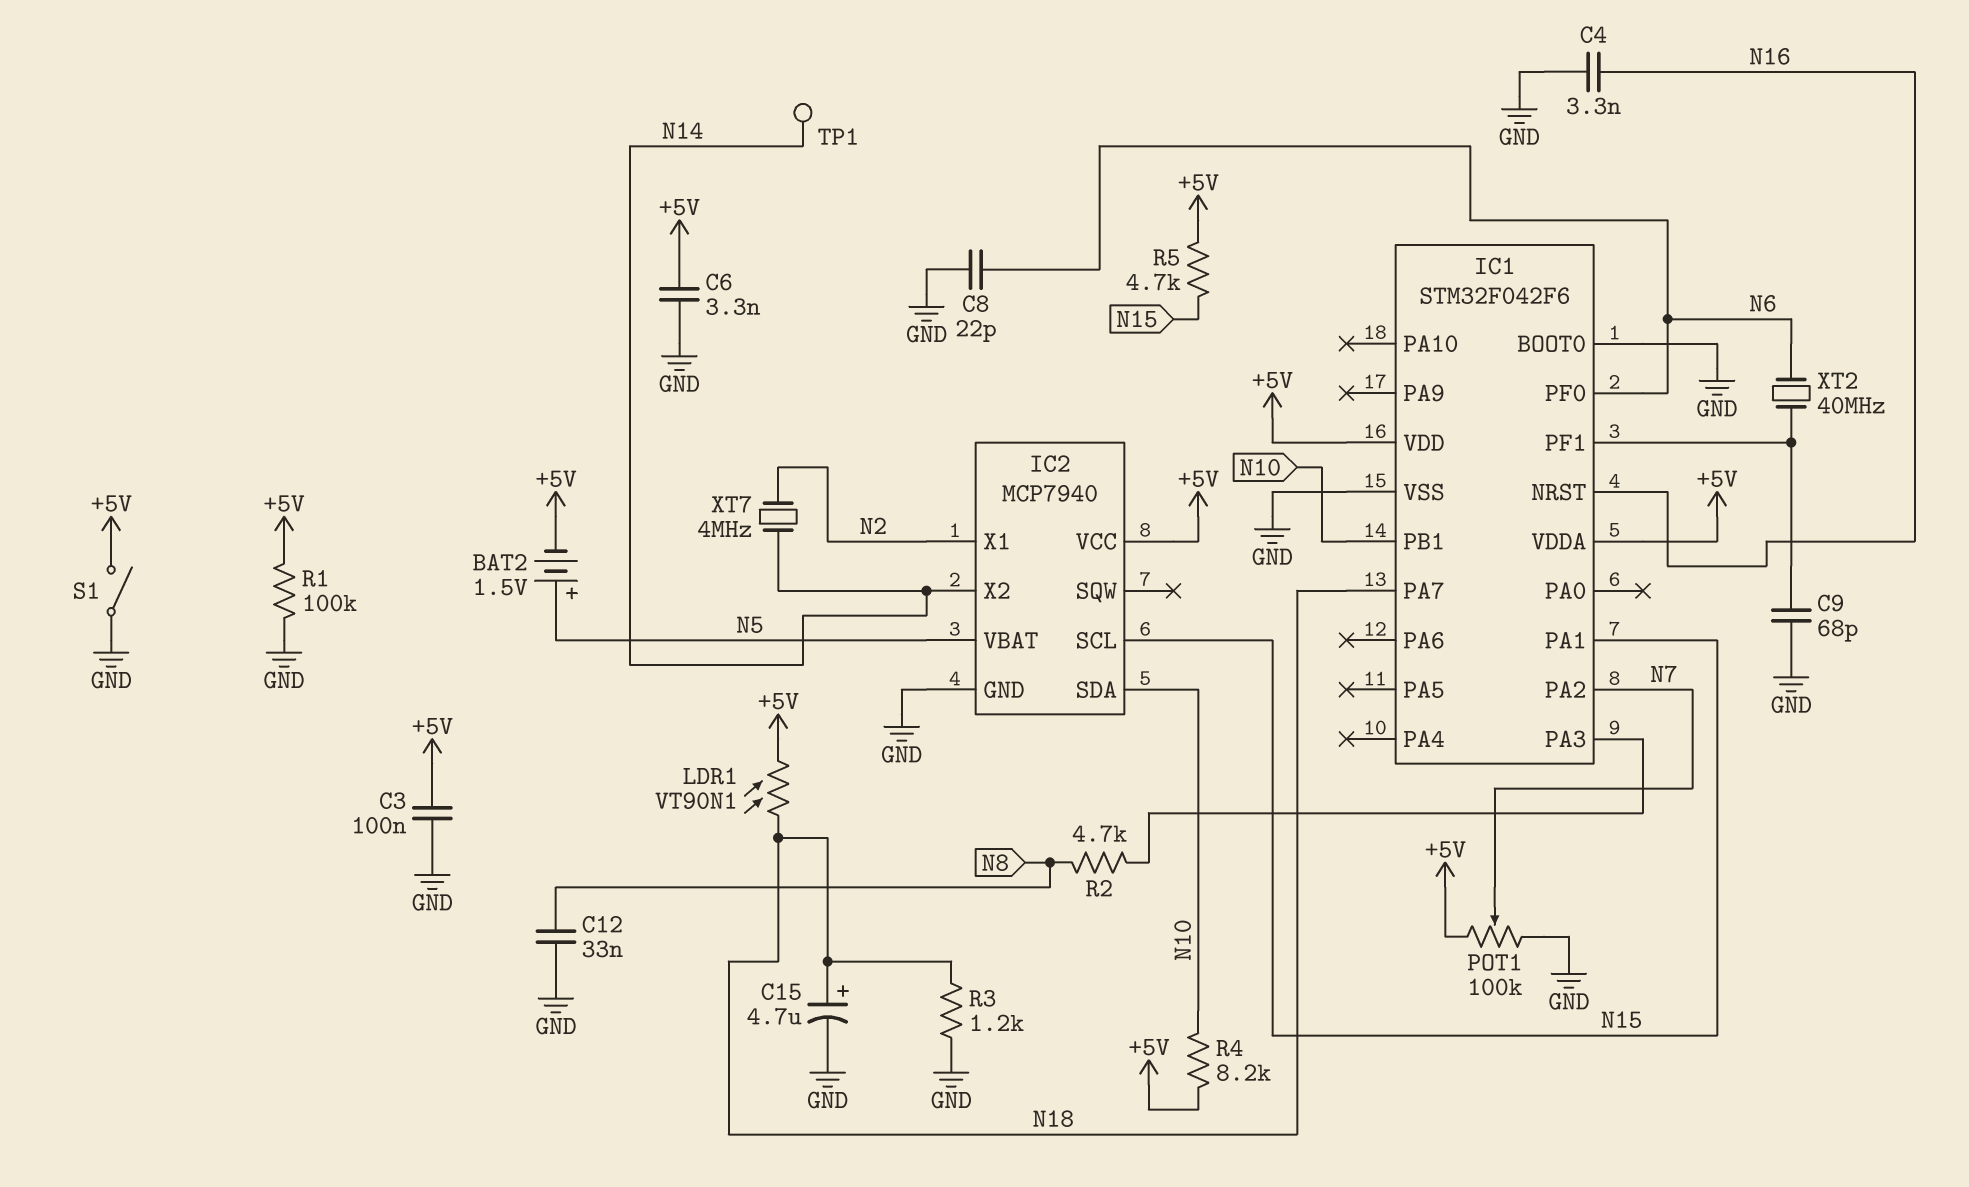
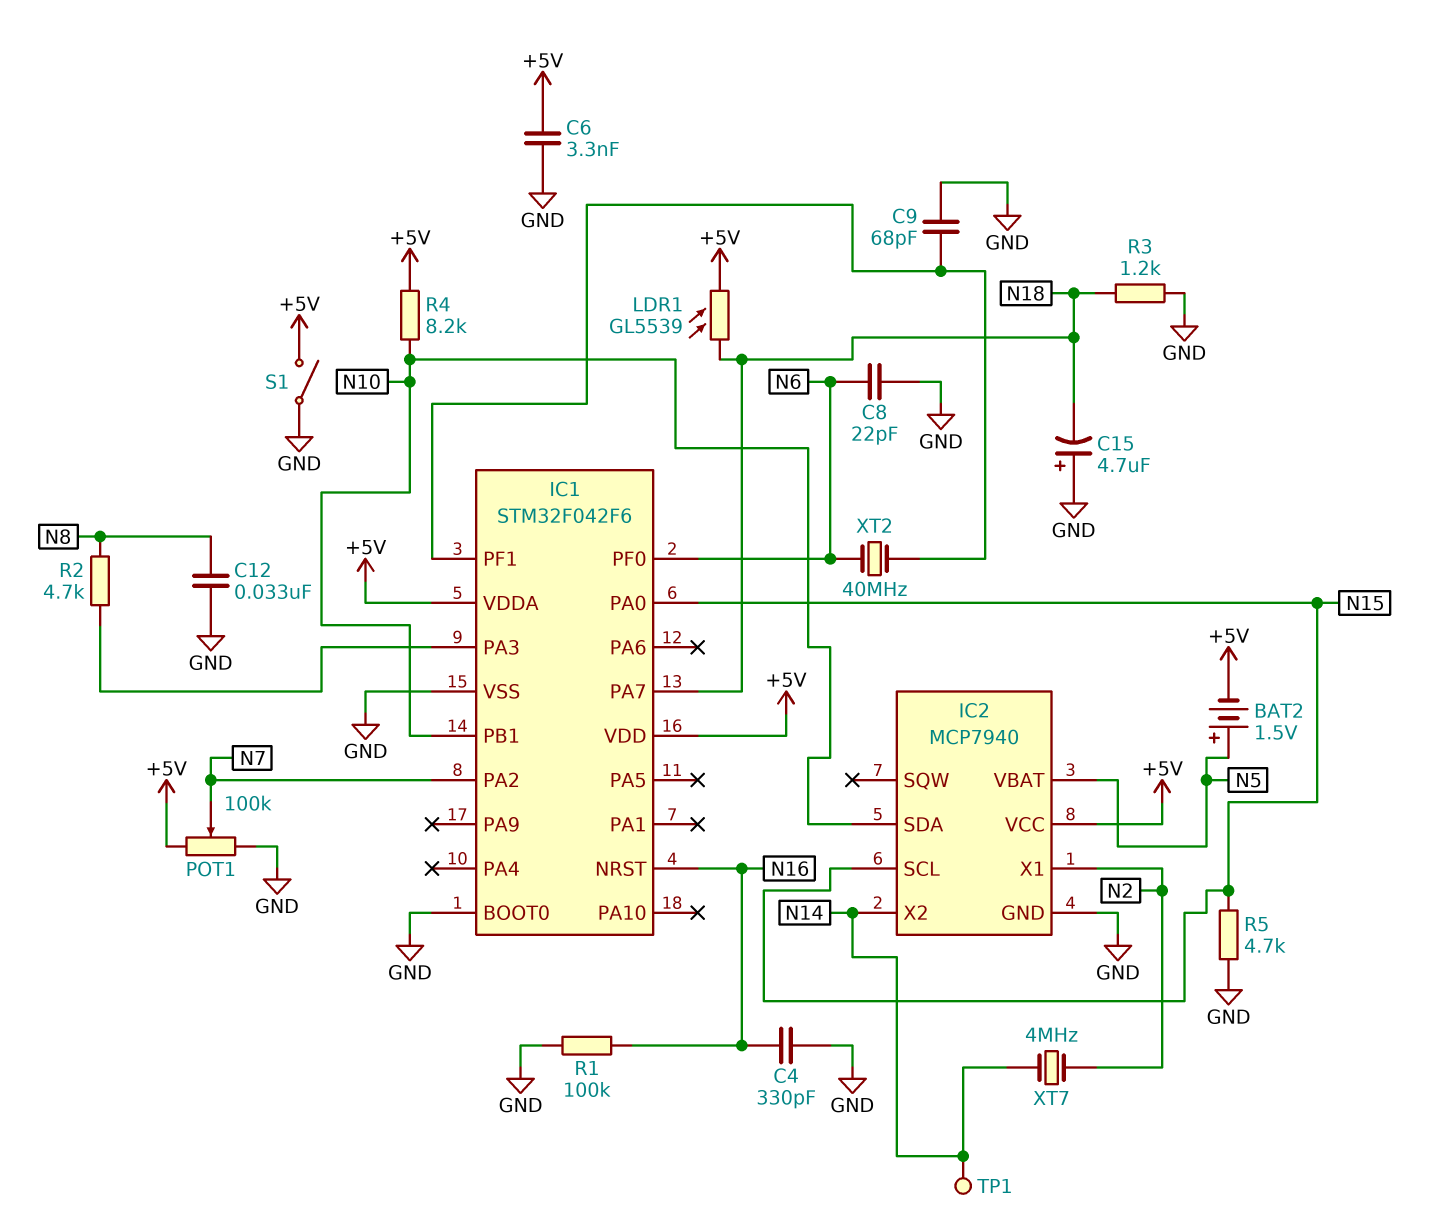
C3: 100nF (+5V, GND) -> none
C4: 3.3nF (GND, N16) -> 330pF (GND, N16)
C15: 4.7uF (plus N18, minus GND) -> 4.7uF (plus GND, minus N18)
IC1 pin PA0: none -> N15
IC1 pin PA1: N15 -> none
LDR1: VT90N1 (+5V, N18) -> GL5539 (+5V, N18)
R1: 100k (+5V, GND) -> 100k (GND, N16)
R5: 4.7k (+5V, N15) -> 4.7k (GND, N15)

